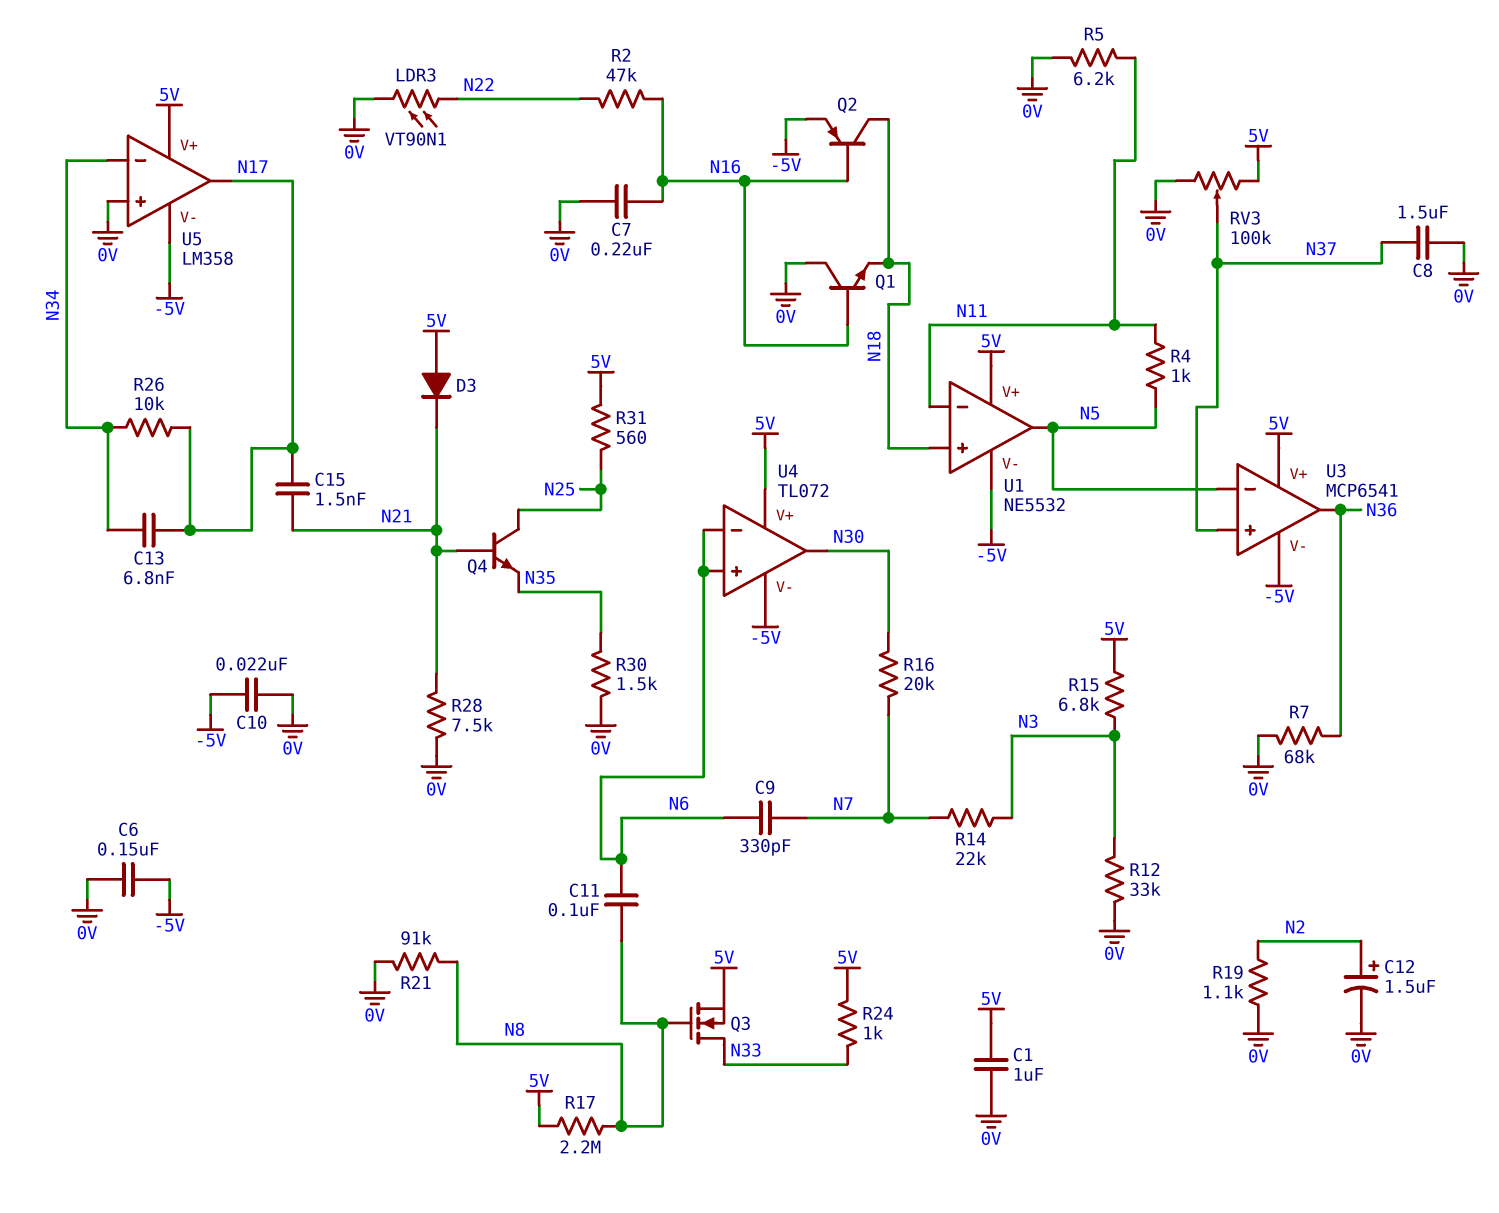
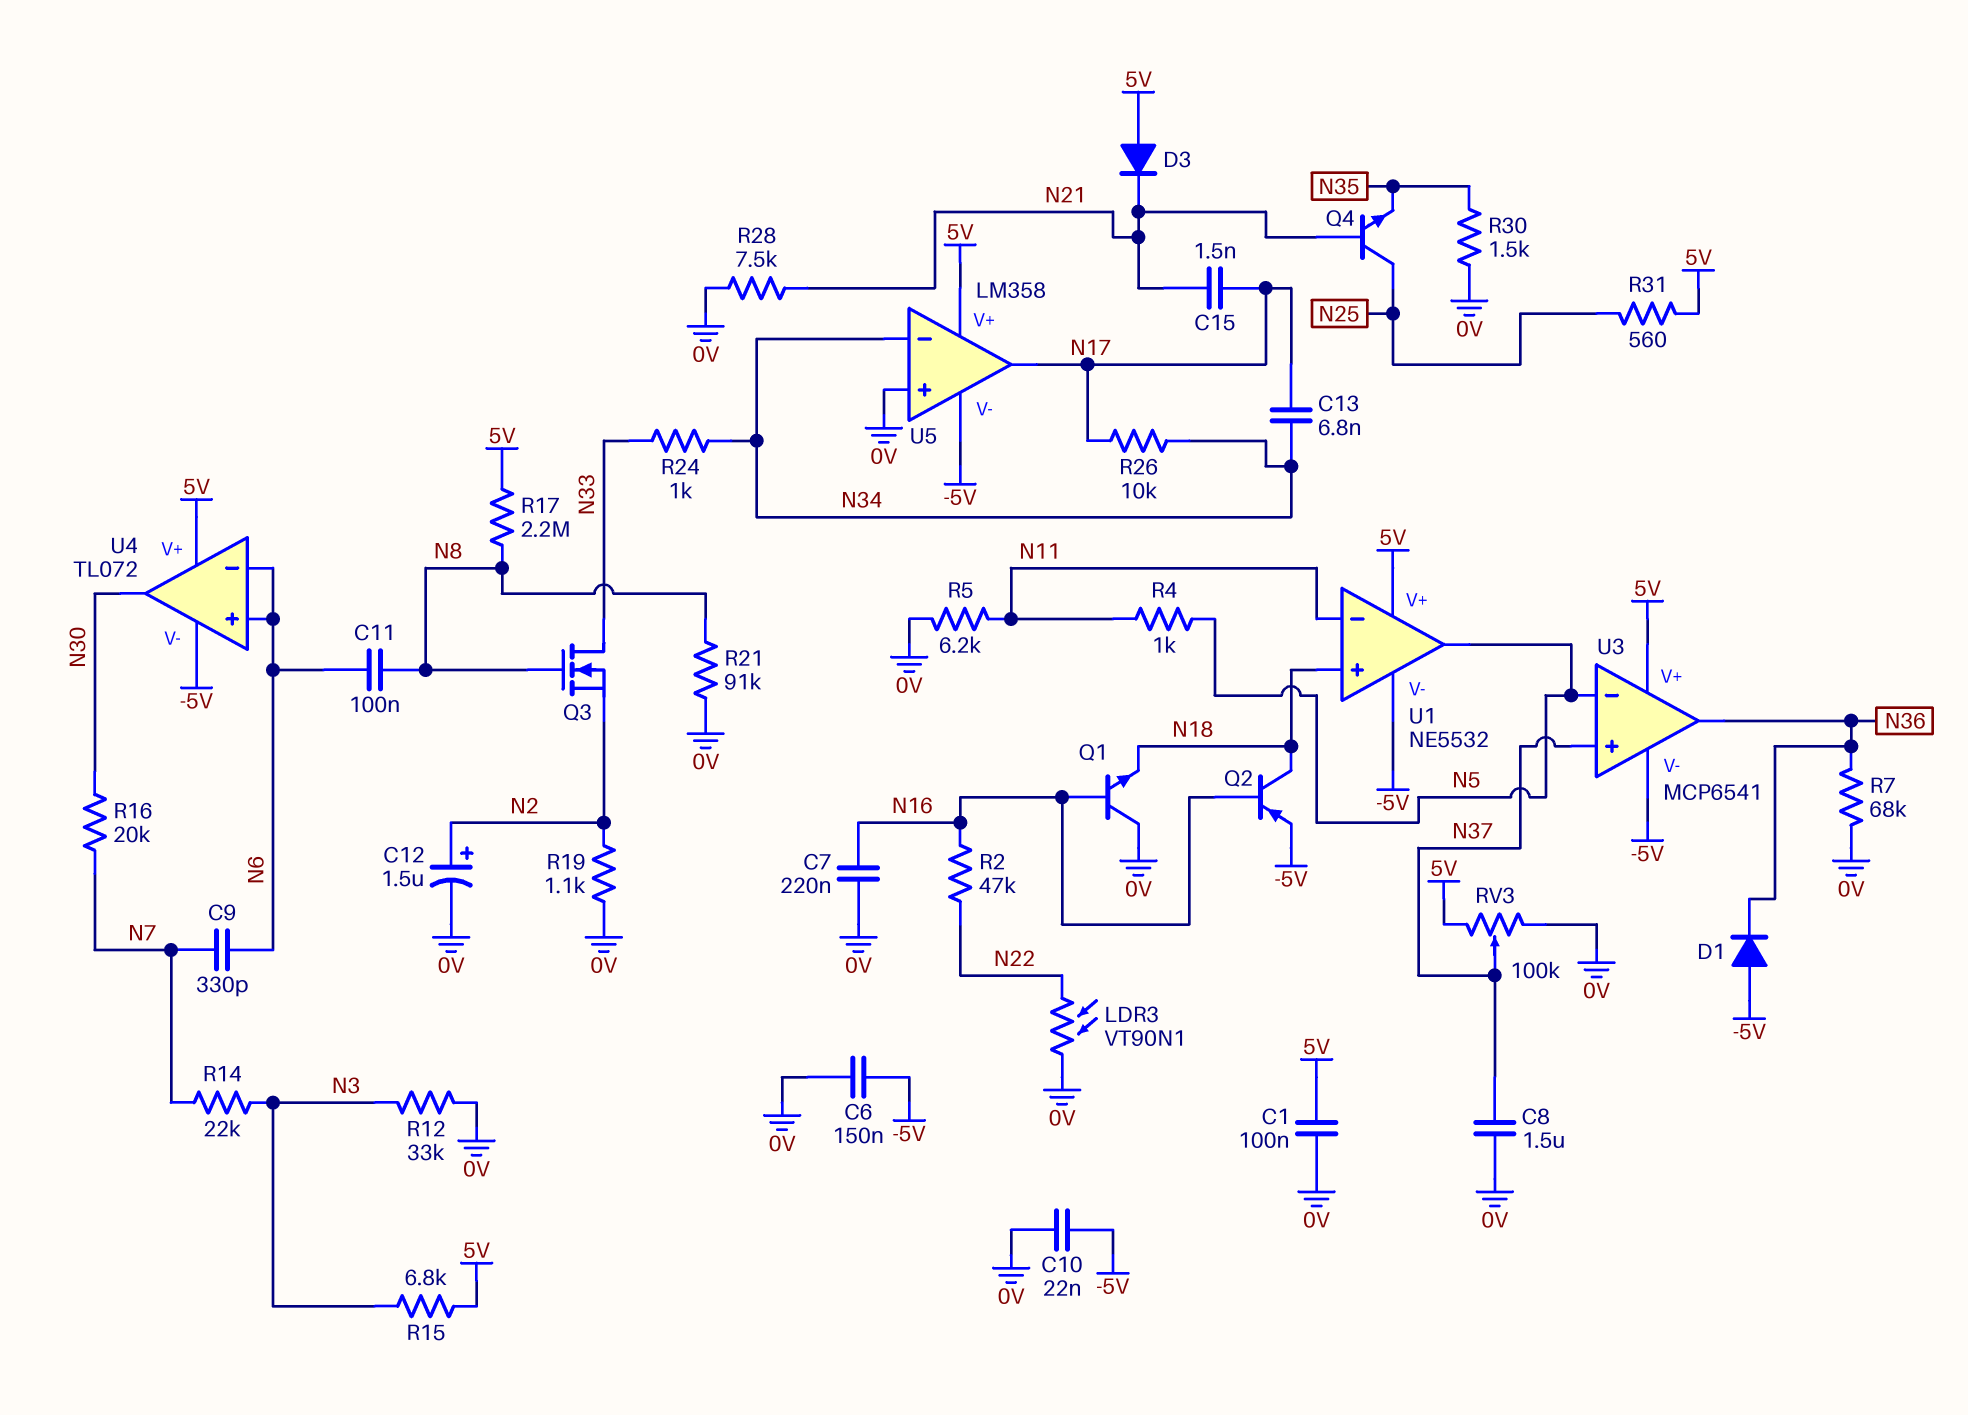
C1: 1uF (0V, 5V) -> 100nF (0V, 5V)
D1: none -> diode (A -5V, K N36)
Q3: NMOS (G N8, D N33, S 5V) -> NMOS (G N8, D N33, S N2)
R24: 1k (5V, N33) -> 1k (N33, N34)

